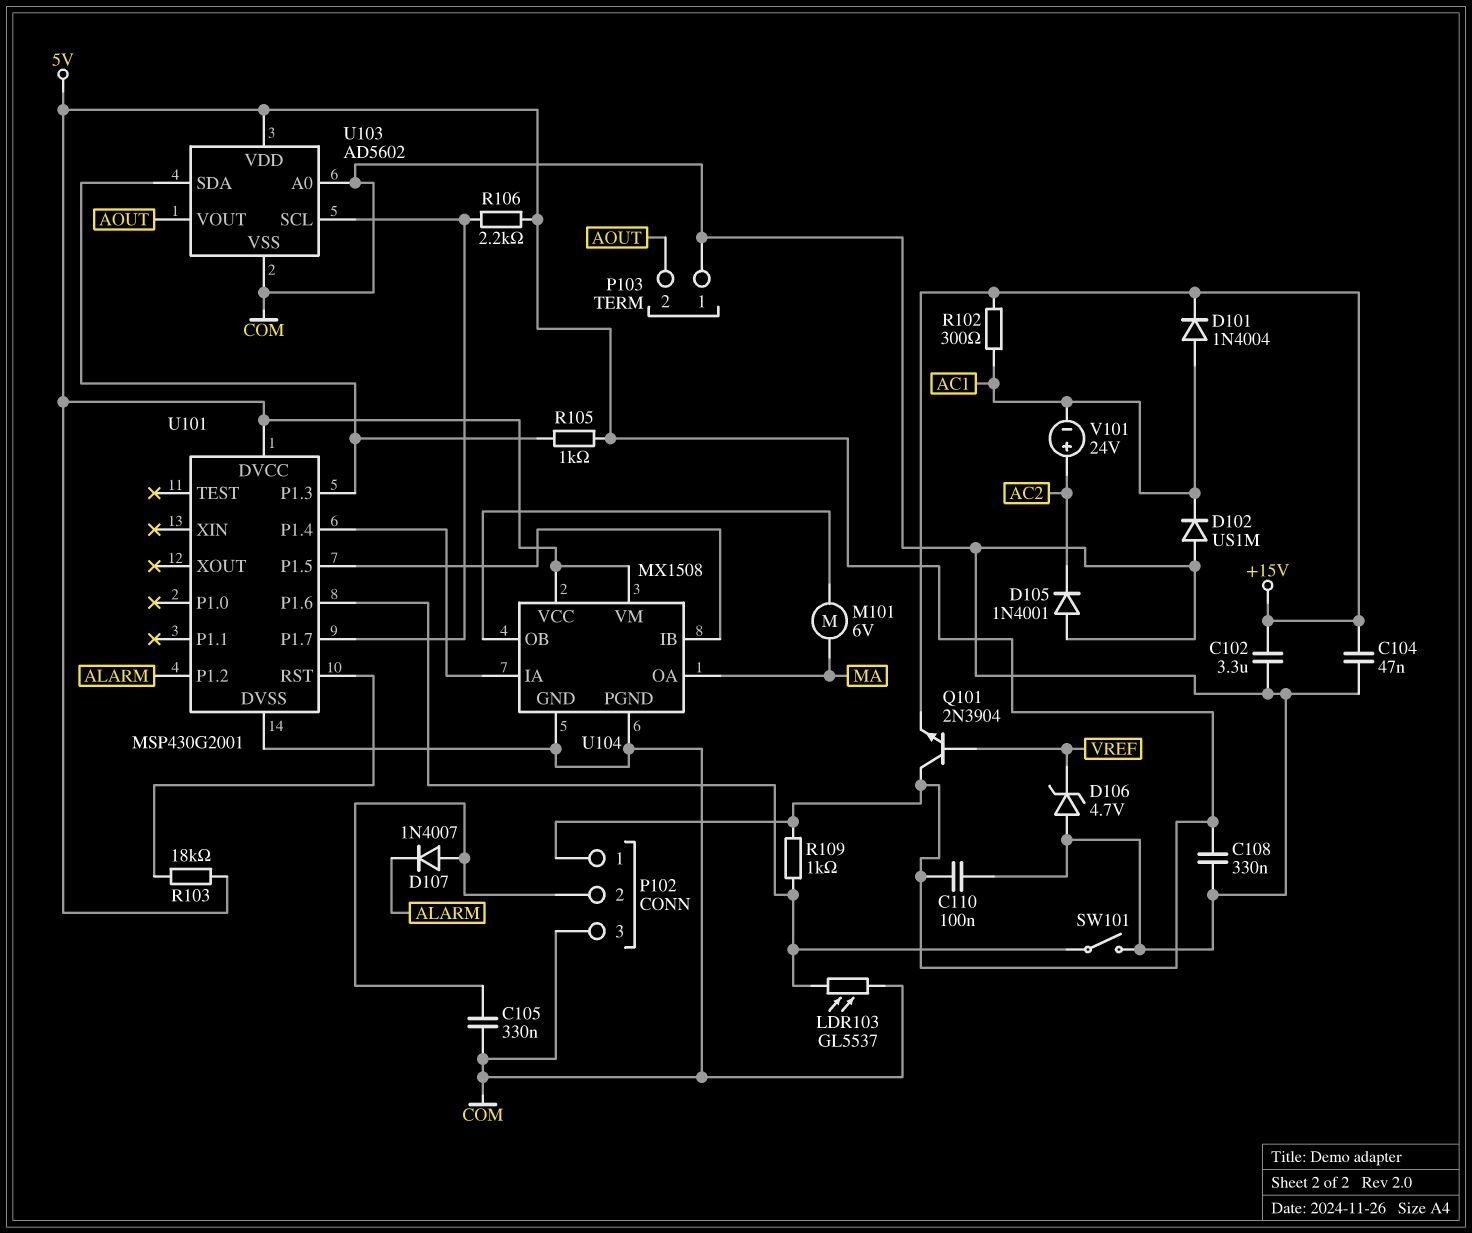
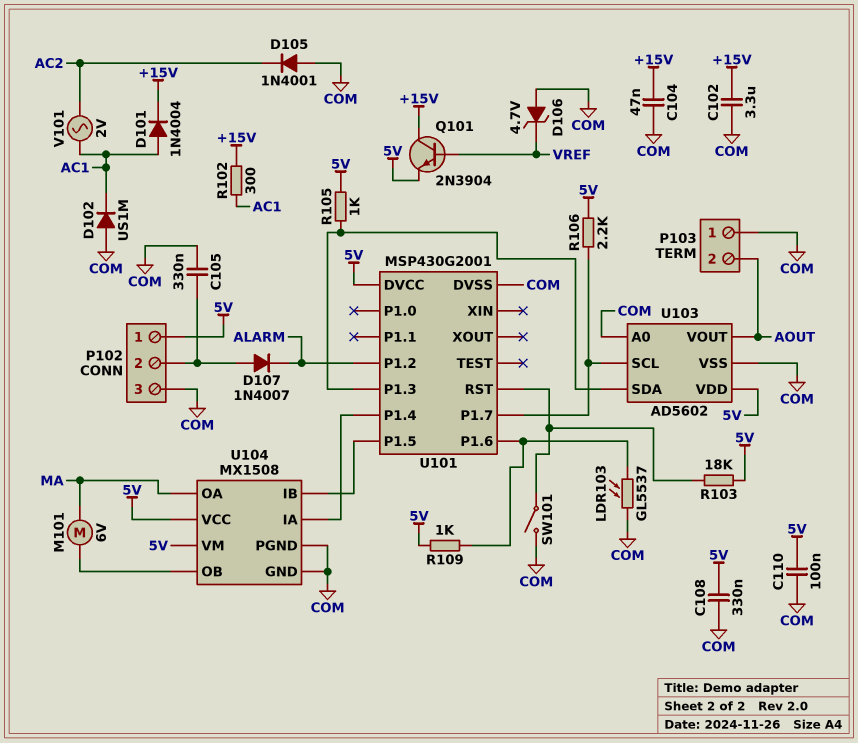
Q101: NPN 2N3904 (B VREF, C 5V, E +15V) -> NPN 2N3904 (B VREF, C +15V, E 5V)
SW101: switch (COM, U101/P1.6) -> switch (COM, U101/RST)
V101: 24V (plus AC2, minus AC1) -> AC 2V (AC1, AC2)

